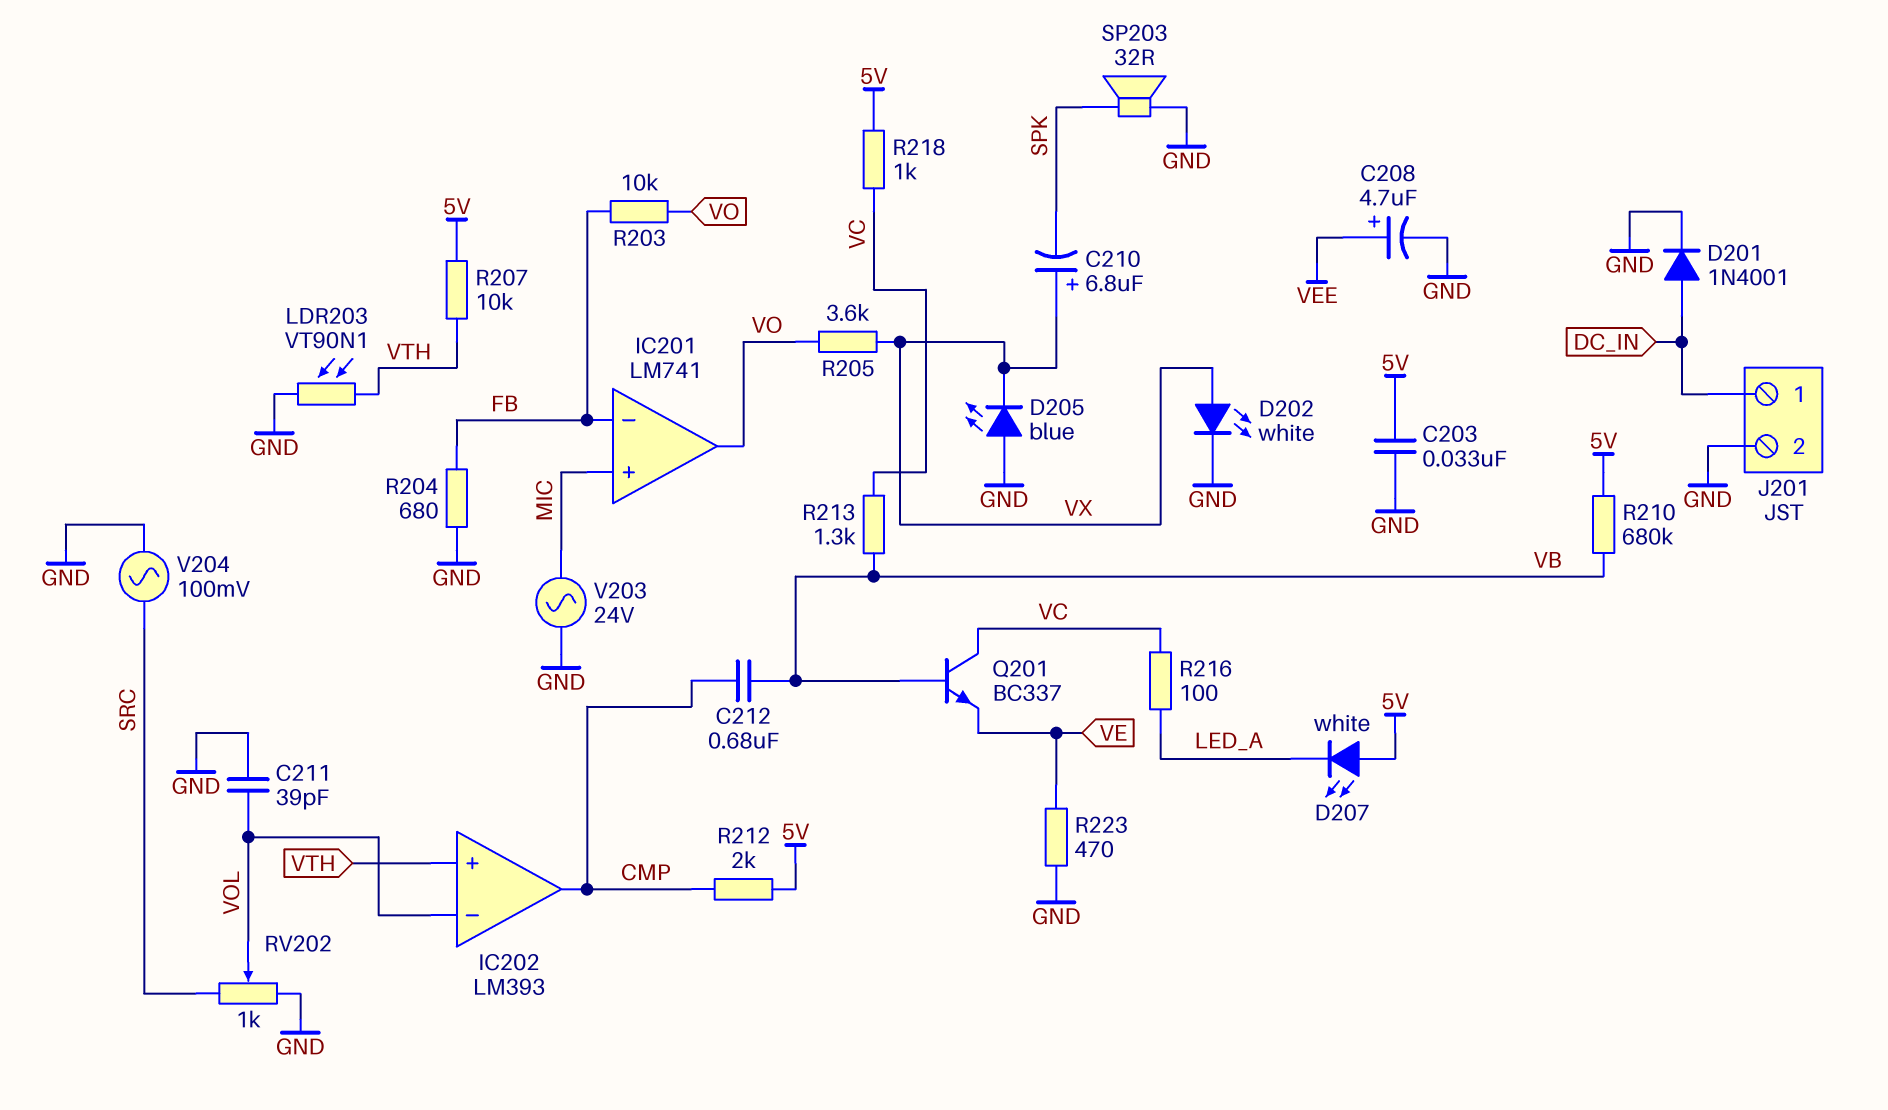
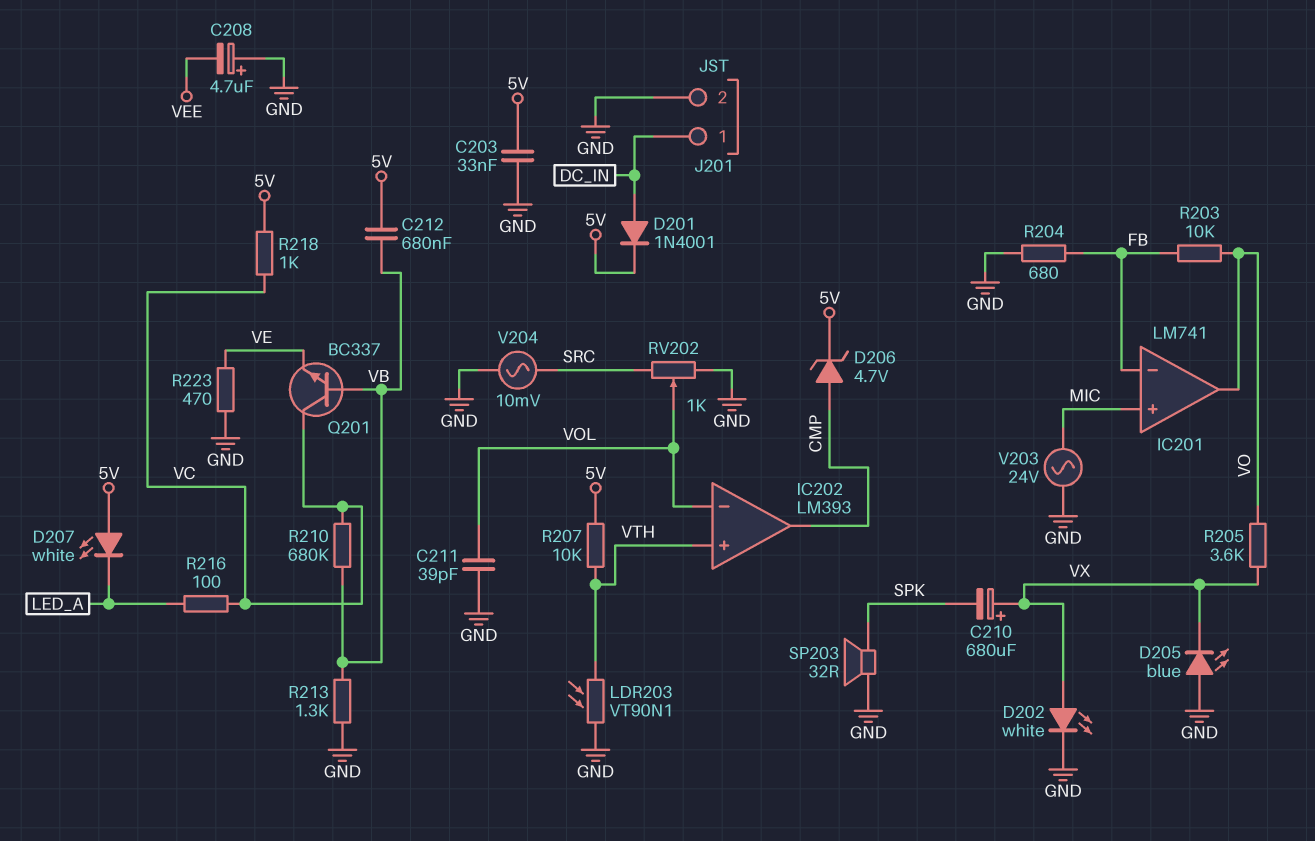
C208: 4.7uF (plus VEE, minus GND) -> 4.7uF (plus GND, minus VEE)
C210: 6.8uF (plus VX, minus SPK) -> 680uF (plus VX, minus SPK)
C212: 680nF (CMP, VB) -> 680nF (5V, VB)
D201: diode 1N4001 (A DC_IN, K GND) -> diode 1N4001 (A DC_IN, K 5V)
D206: none -> zener 4.7V (A CMP, K 5V)
R210: 680k (5V, VB) -> 680k (VB, VC)
R212: 2k (5V, CMP) -> none
R213: 1.3k (VB, VC) -> 1.3k (GND, VB)
V204: AC 100mV (GND, SRC) -> AC 10mV (GND, SRC)

